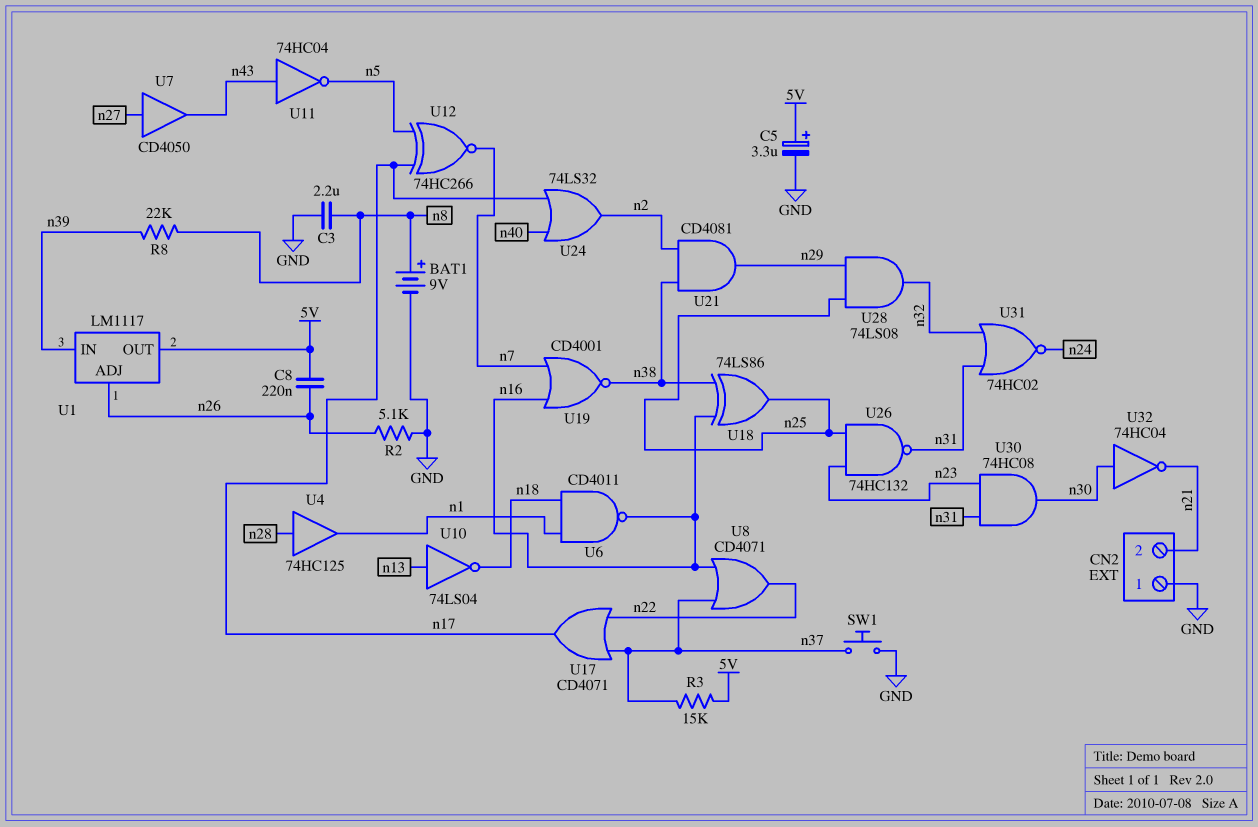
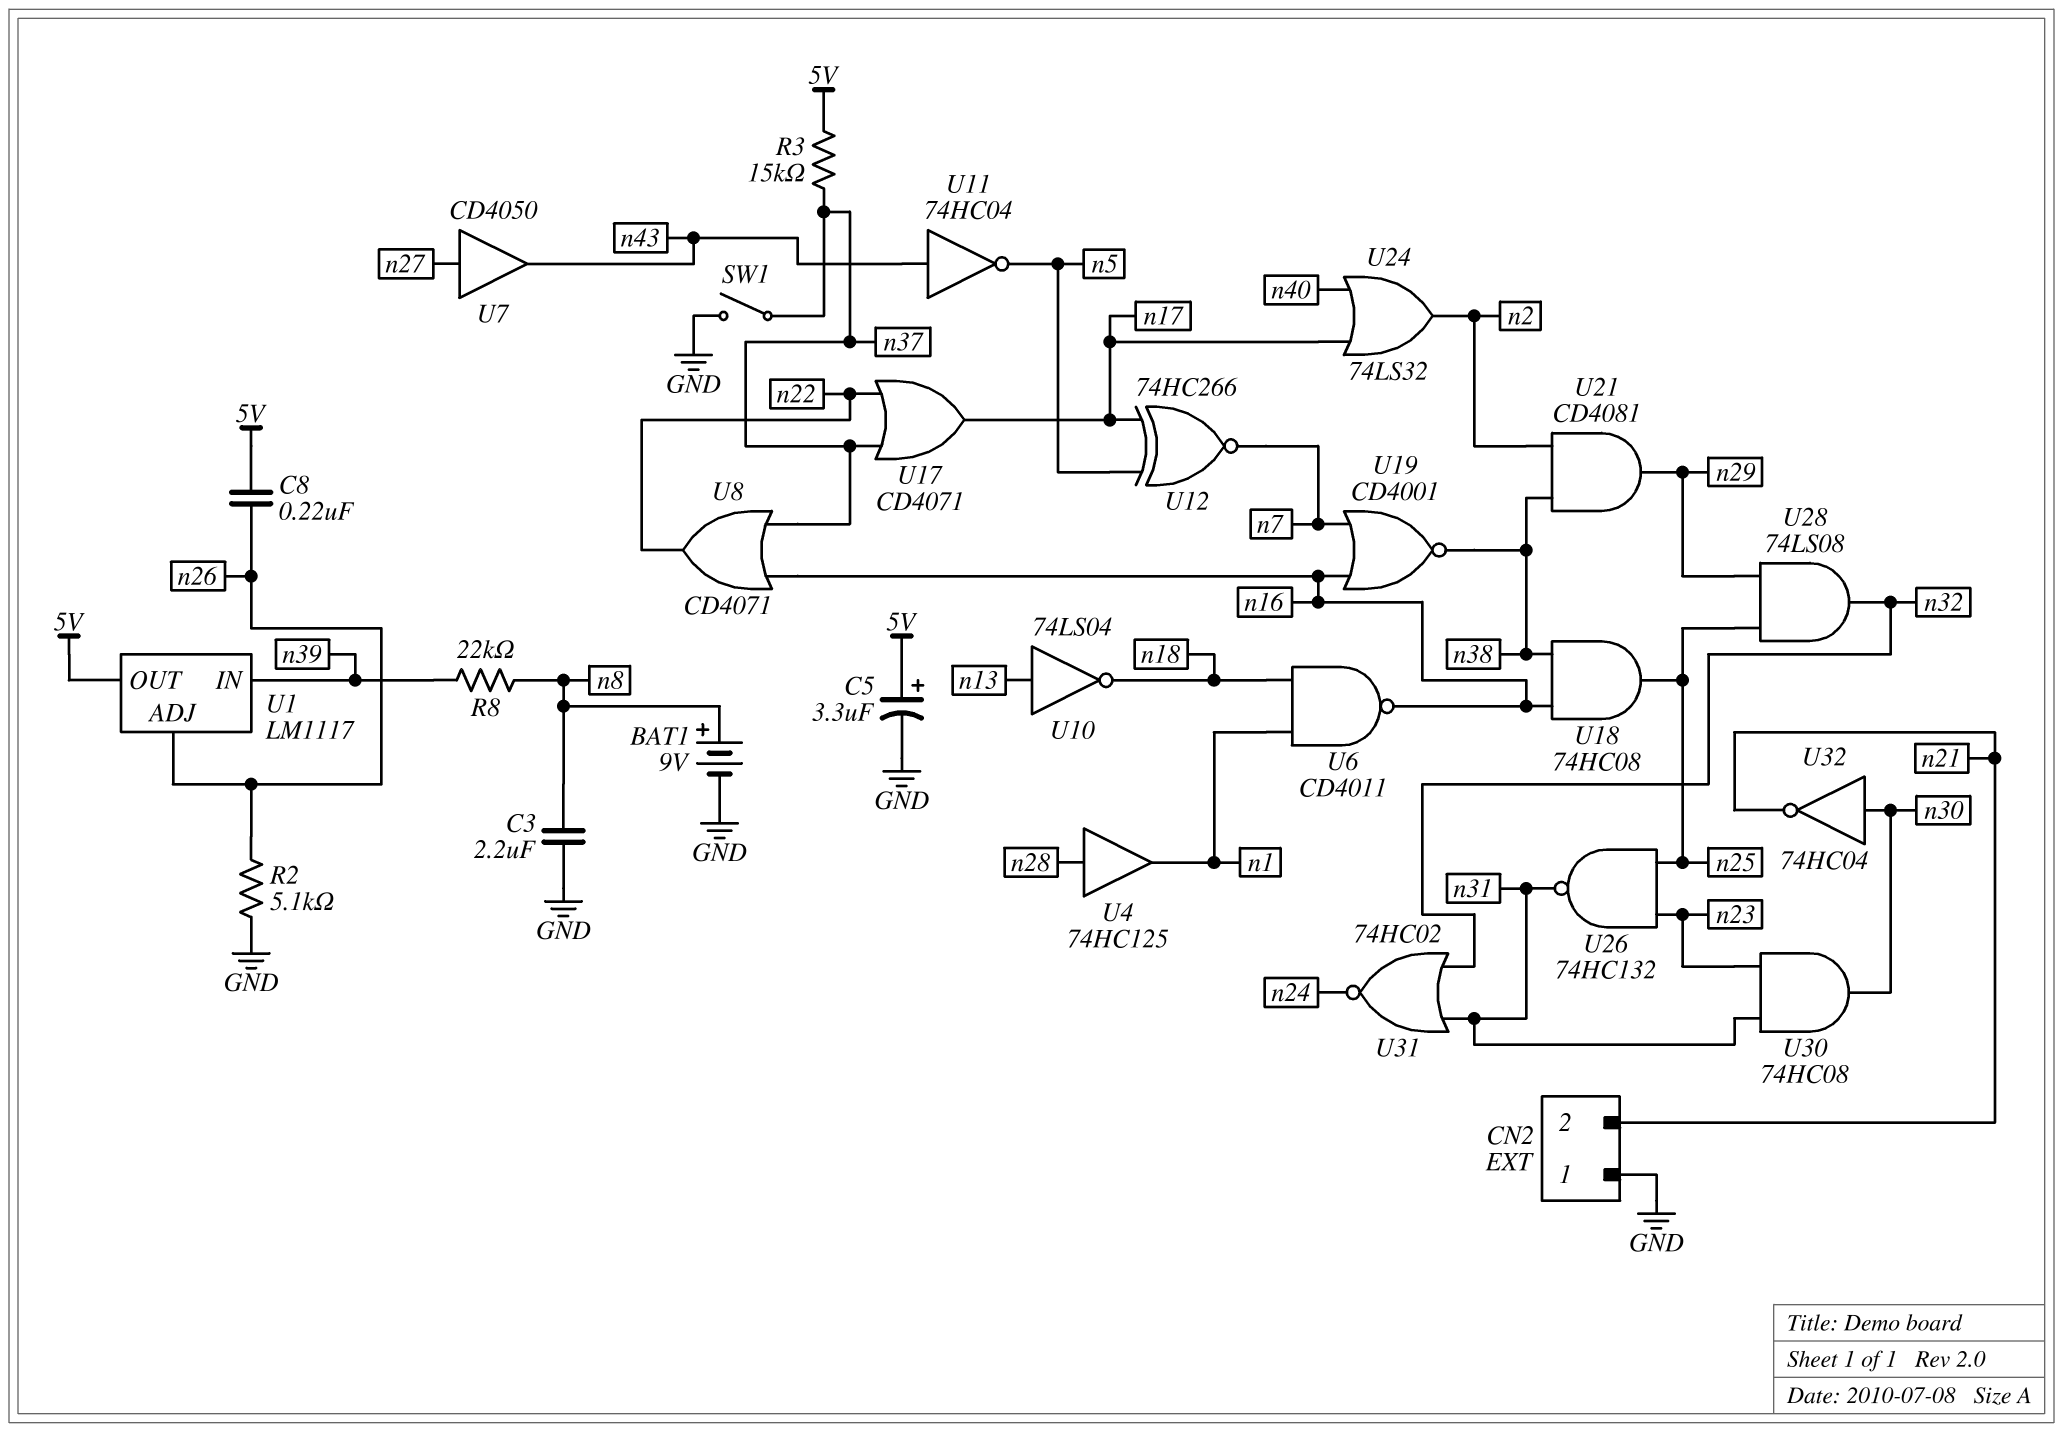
SW1: button (GND, n37) -> switch (GND, n37)
U18: XOR 74LS86 (in n16, in n38, out n25) -> AND 74HC08 (in n16, in n38, out n25)

